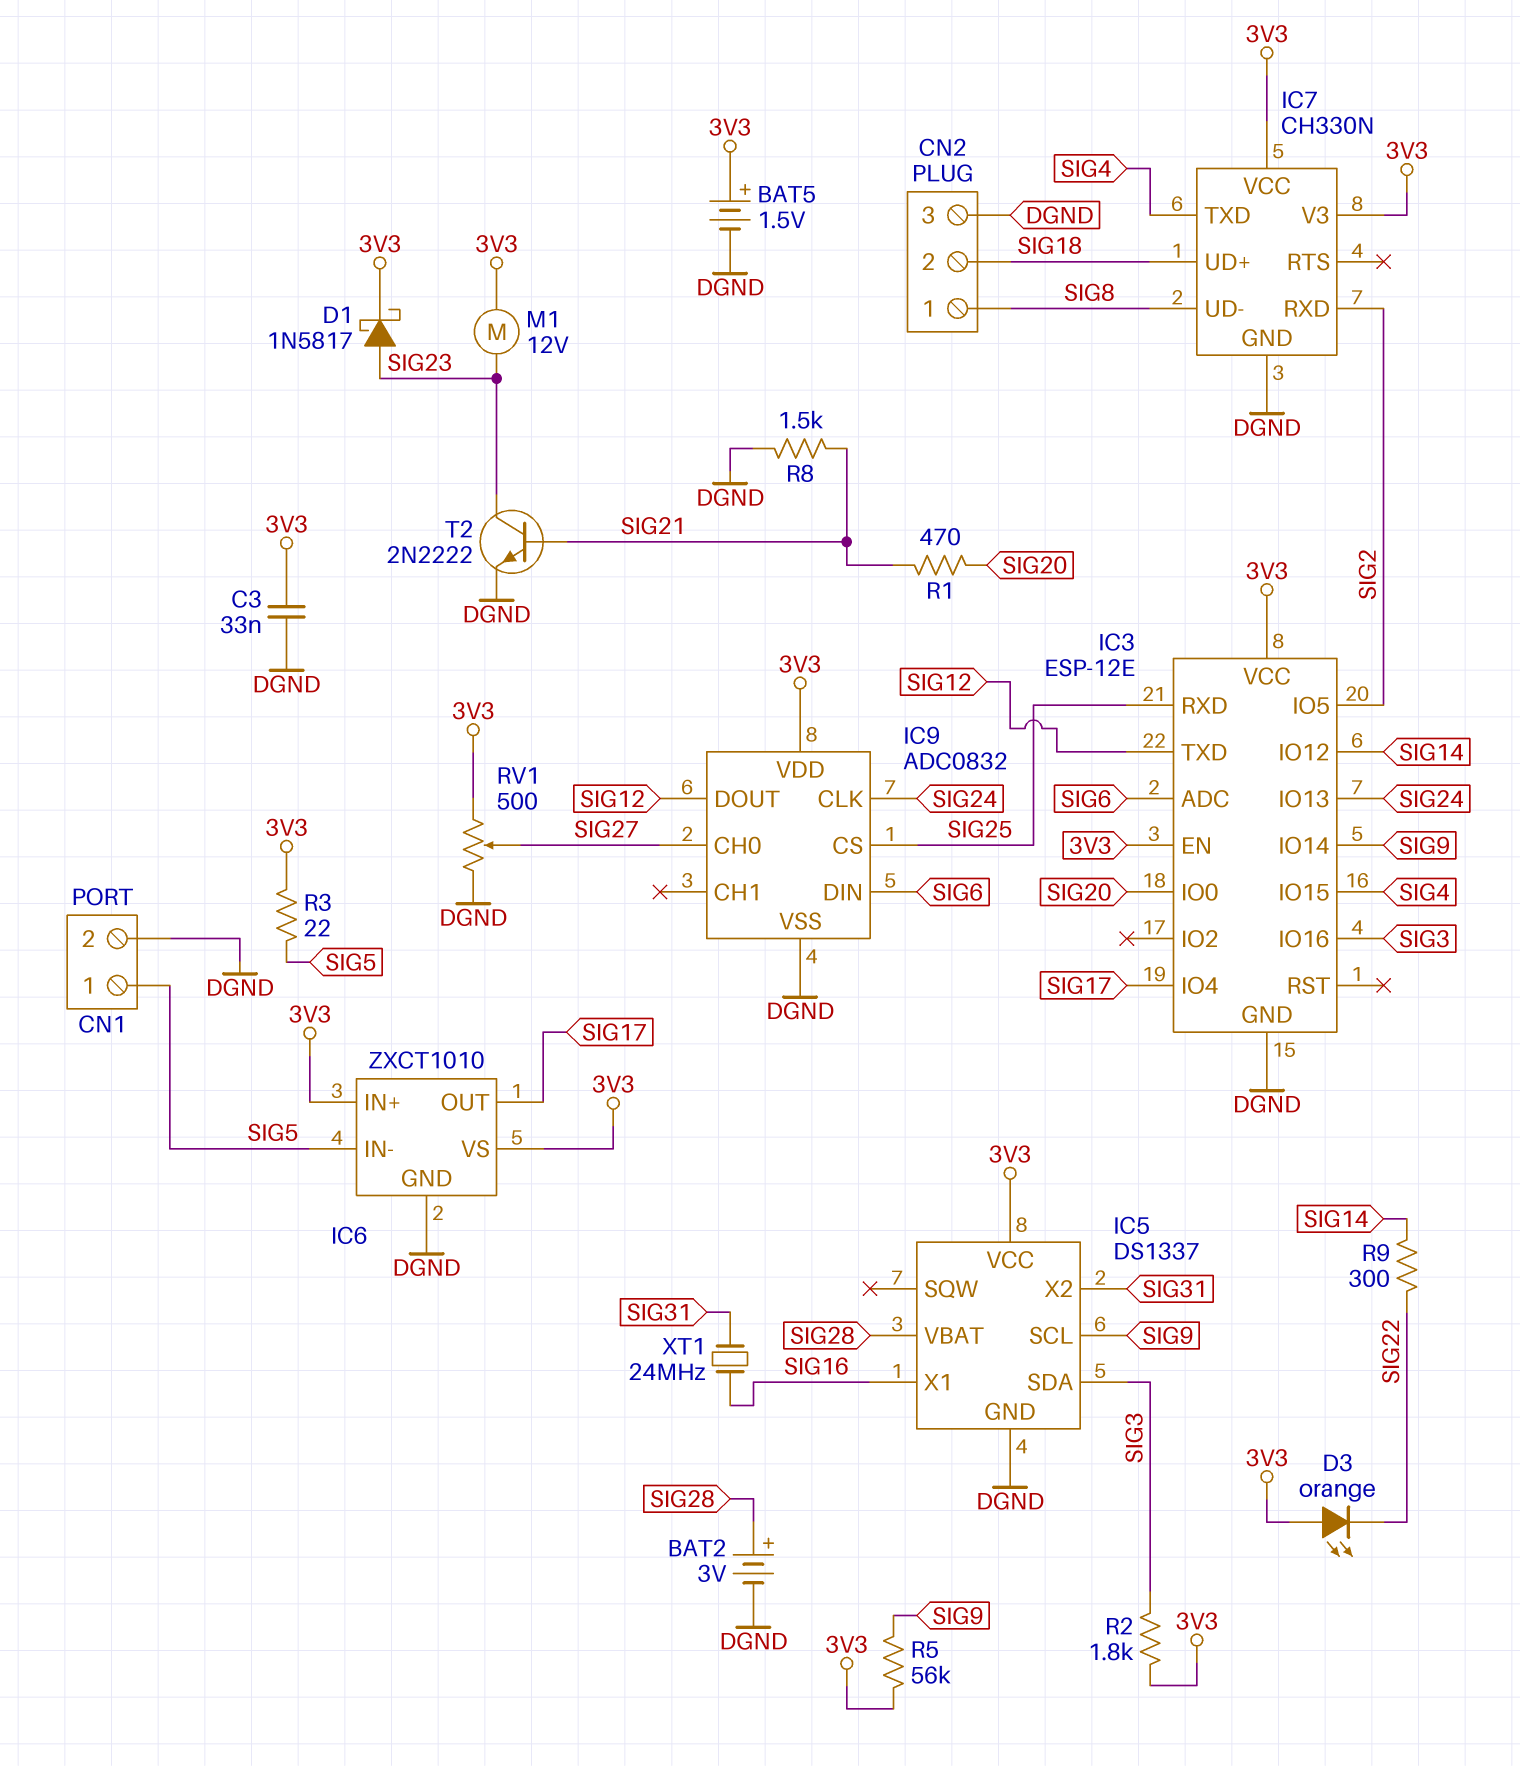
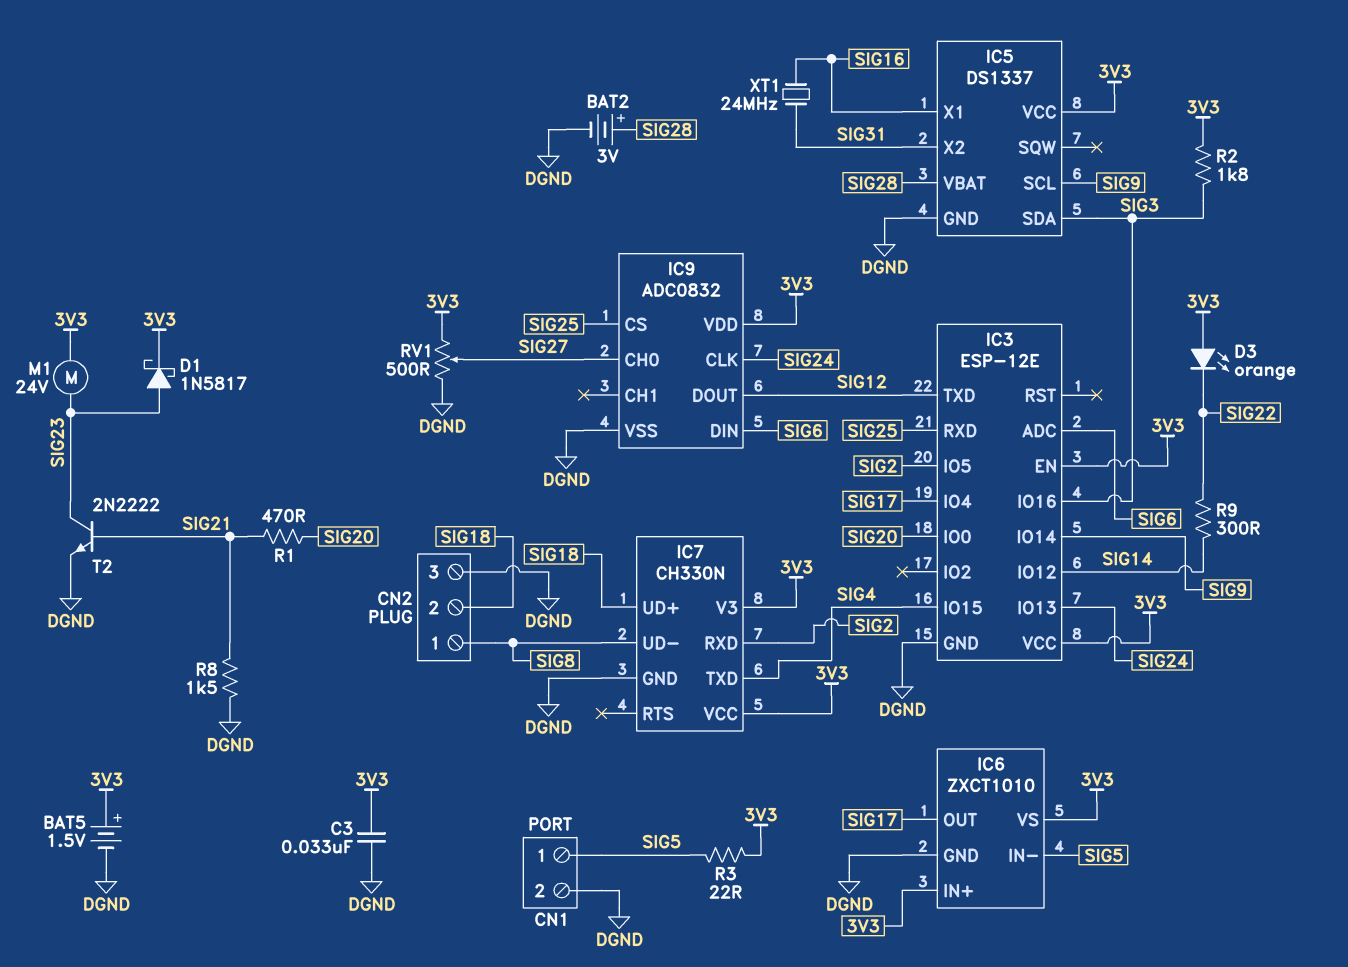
M1: motor 12V (3V3, SIG23) -> motor 24V (3V3, SIG23)
R5: 56k (3V3, SIG9) -> none

